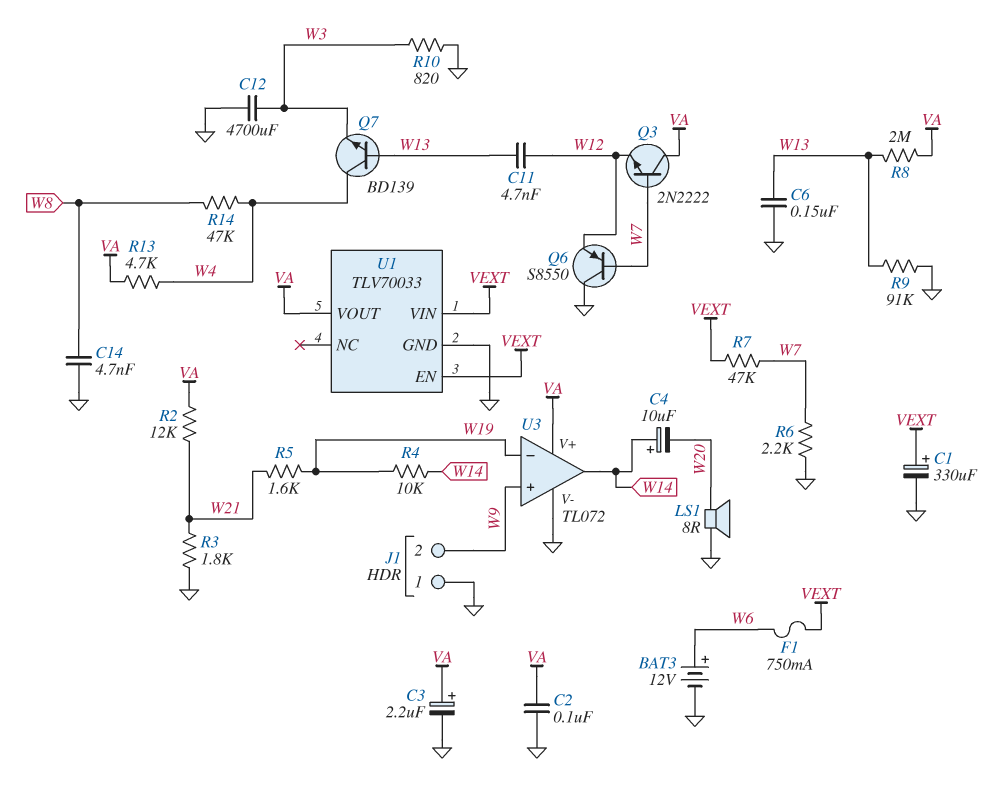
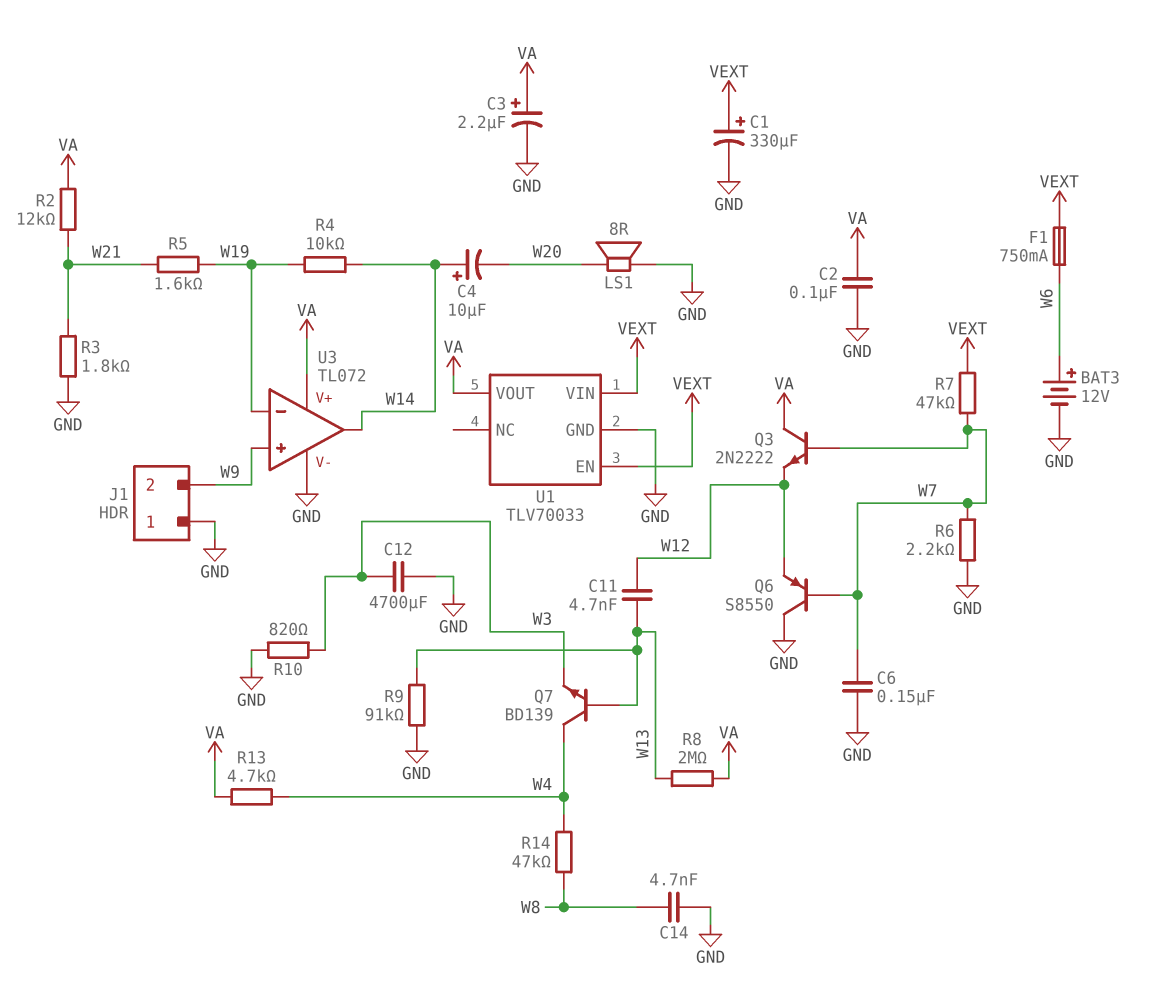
C6: 150nF (GND, W13) -> 150nF (GND, W7)

